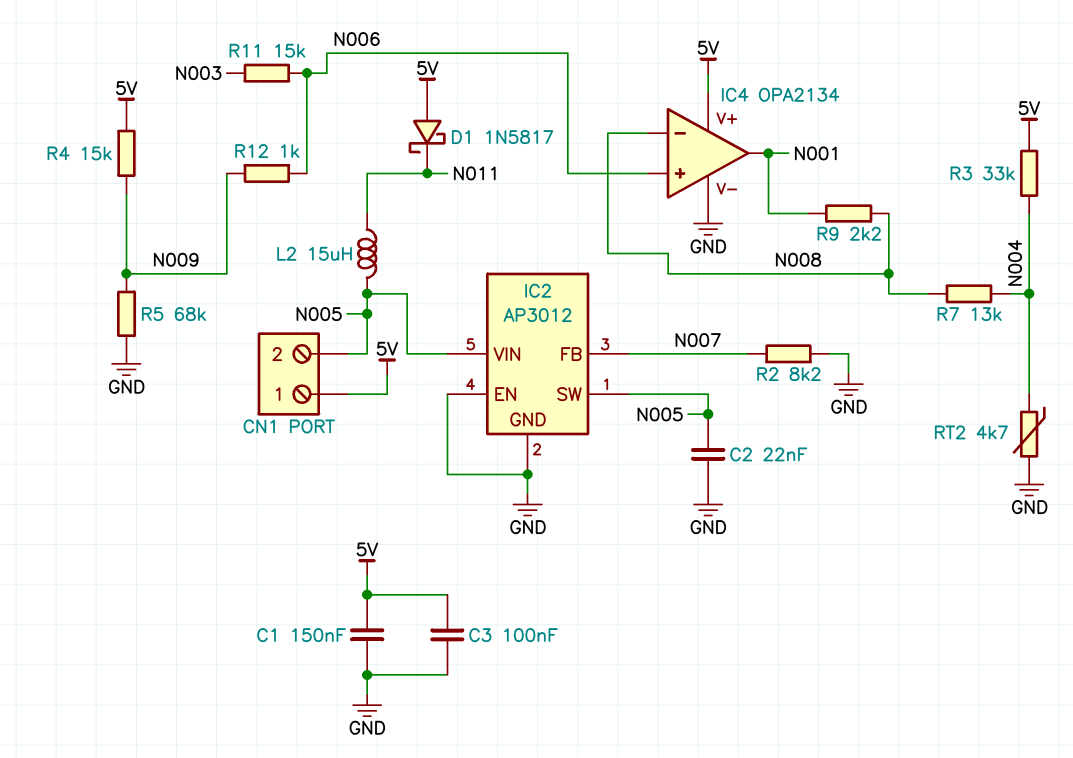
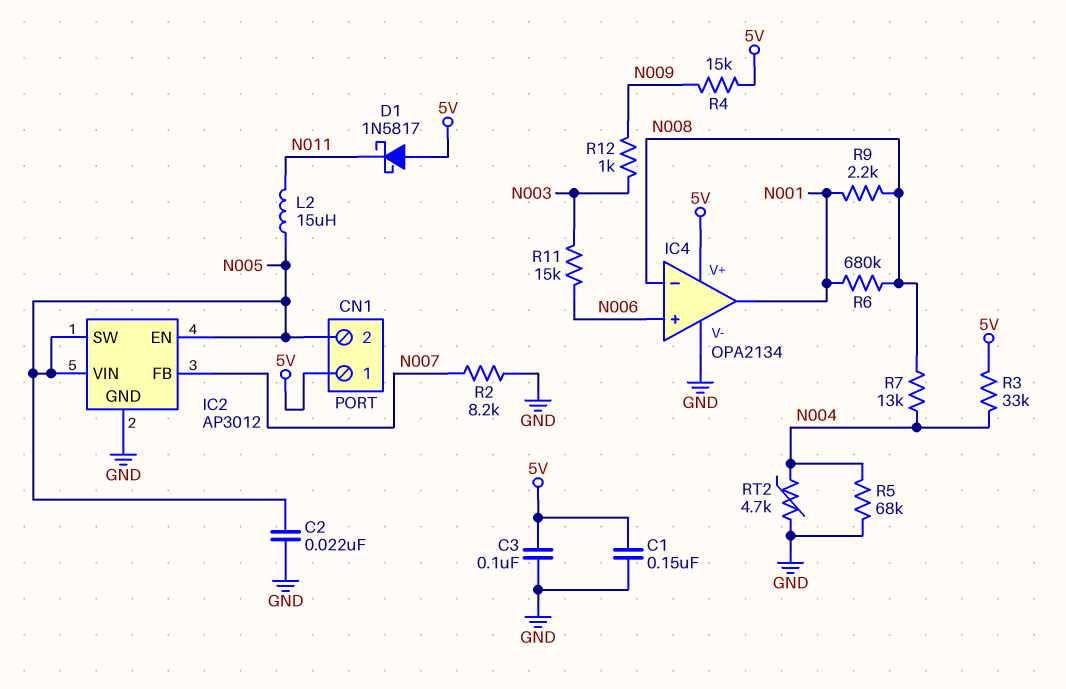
IC2 pin EN: GND -> N005
R5: 68k (GND, N009) -> 68k (GND, N004)
R6: none -> 680k (N001, N008)
R12: 1k (N006, N009) -> 1k (N003, N009)

